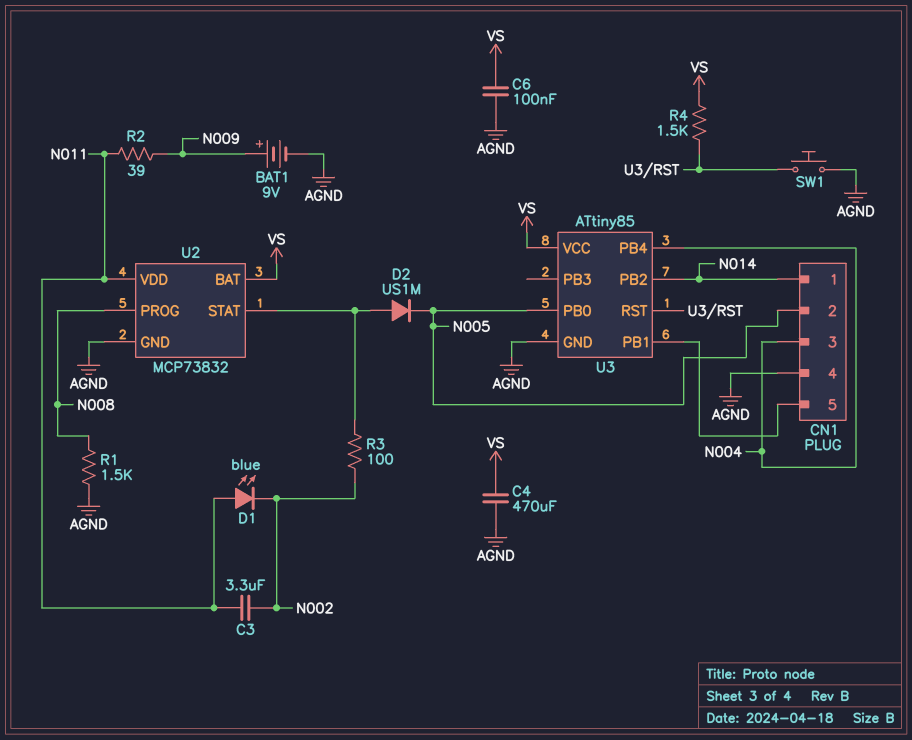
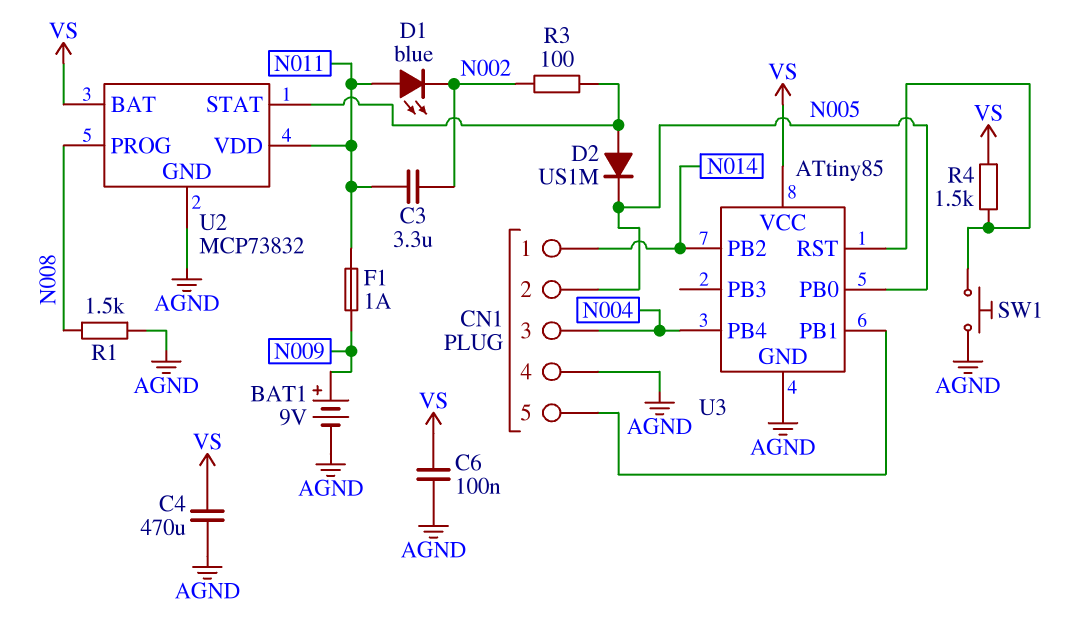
F1: none -> 1A (N009, N011)
R2: 39 (N009, N011) -> none

